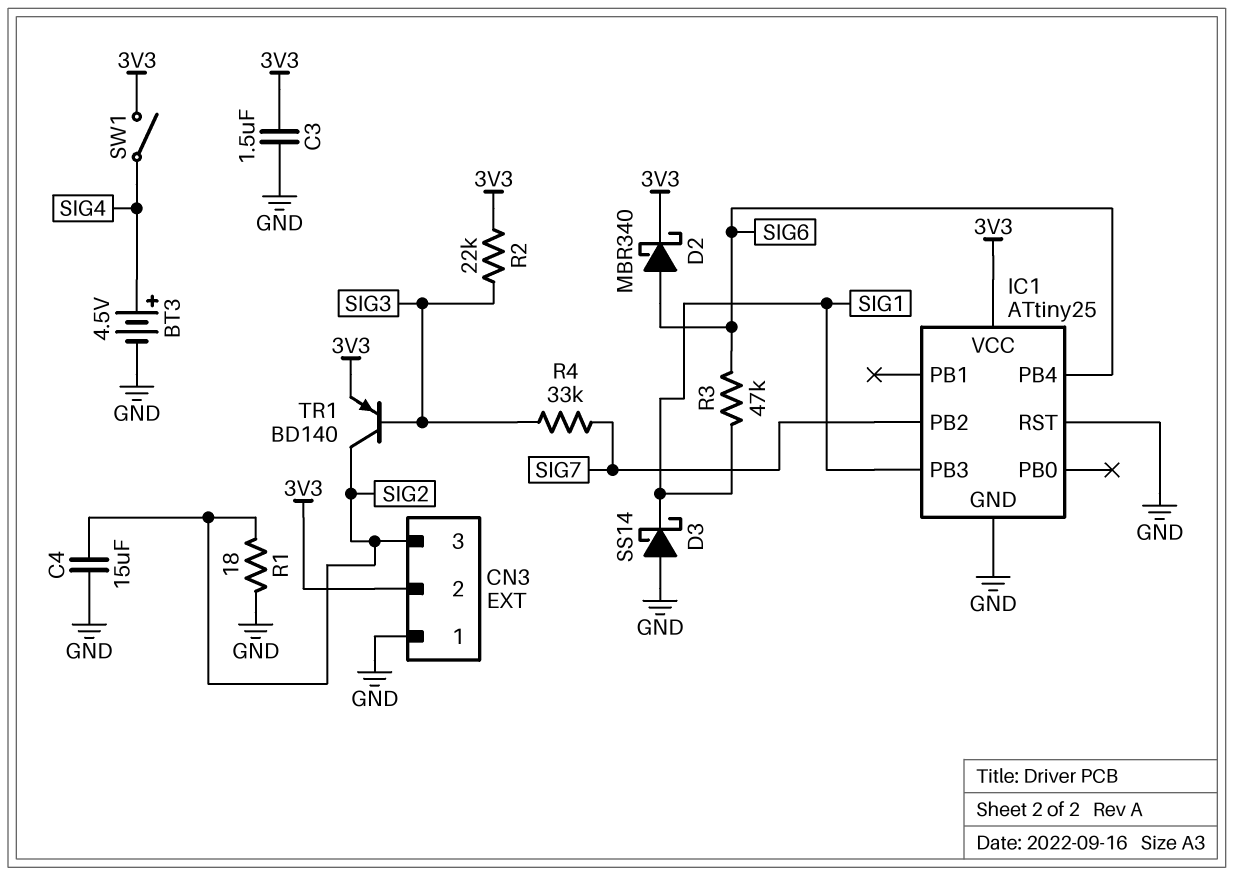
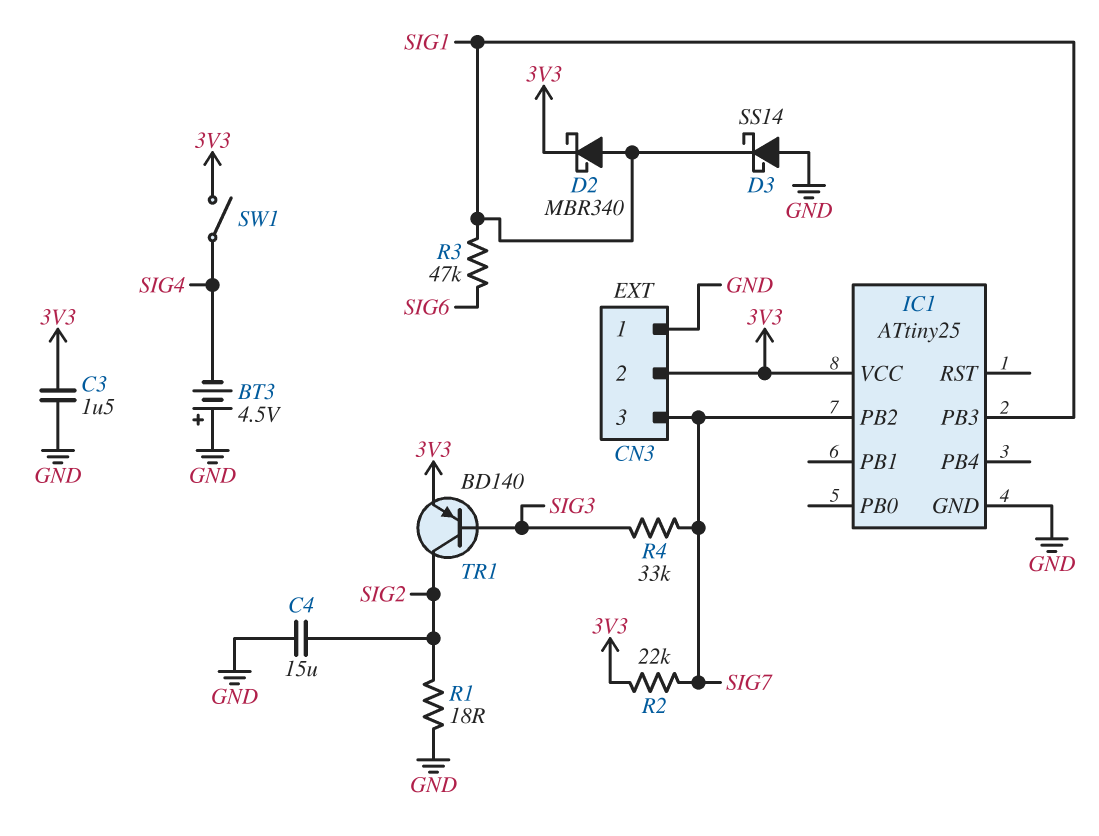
BT3: 4.5V (plus SIG4, minus GND) -> 4.5V (plus GND, minus SIG4)
CN3 pin 3: SIG2 -> SIG7
D2: schottky MBR340 (A SIG6, K 3V3) -> schottky MBR340 (A SIG1, K 3V3)
IC1 pin PB4: SIG6 -> none
IC1 pin RST: GND -> none
R2: 22k (3V3, SIG3) -> 22k (3V3, SIG7)

